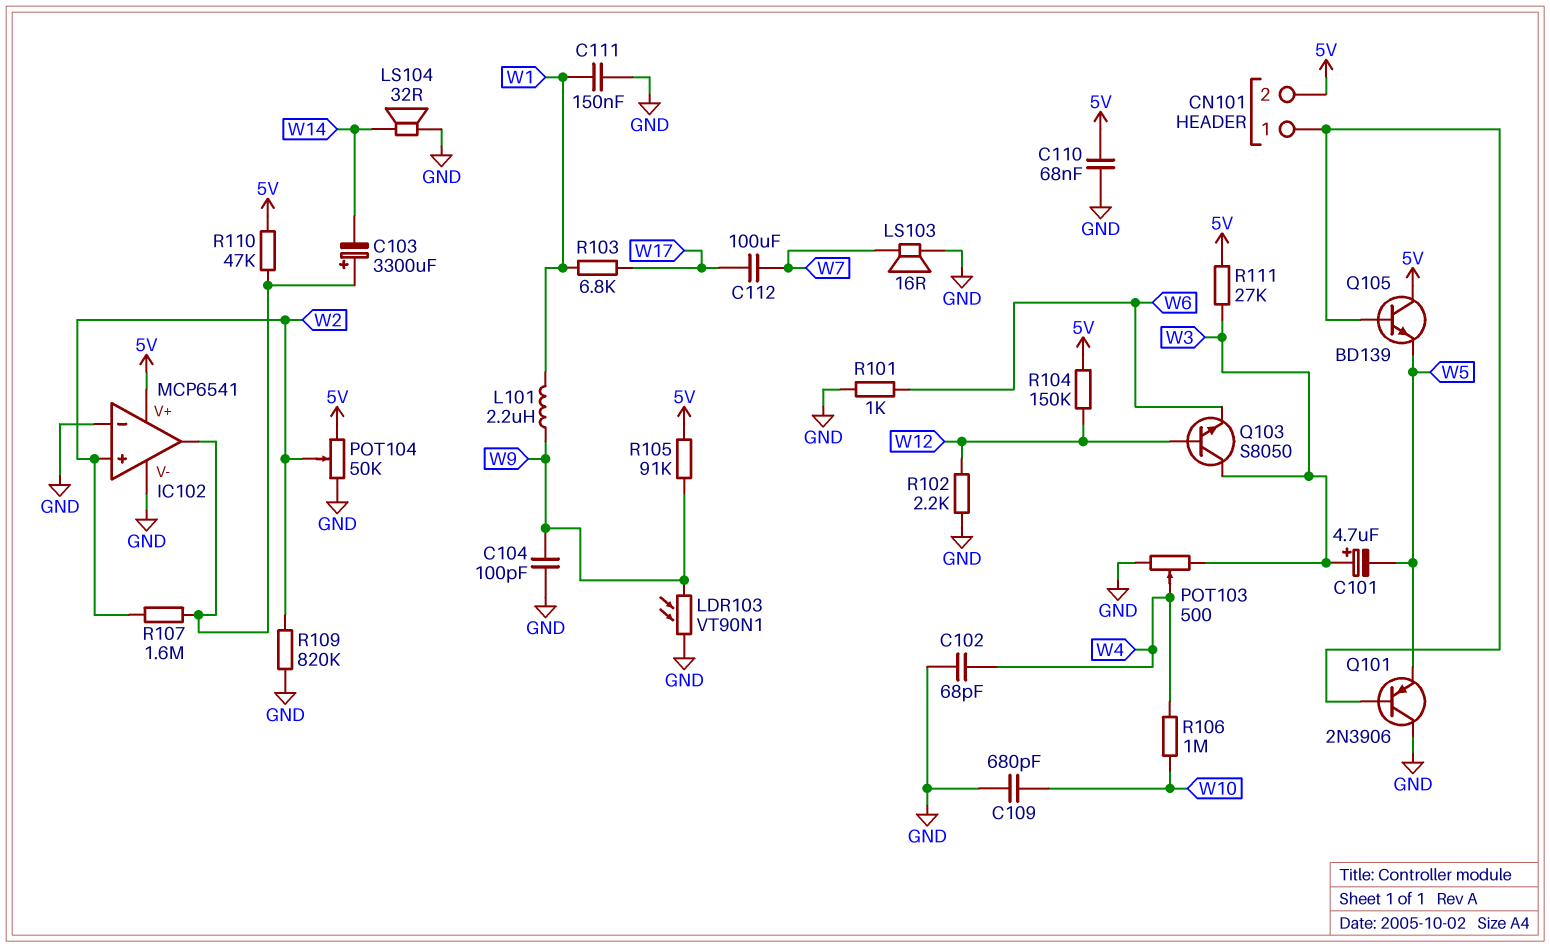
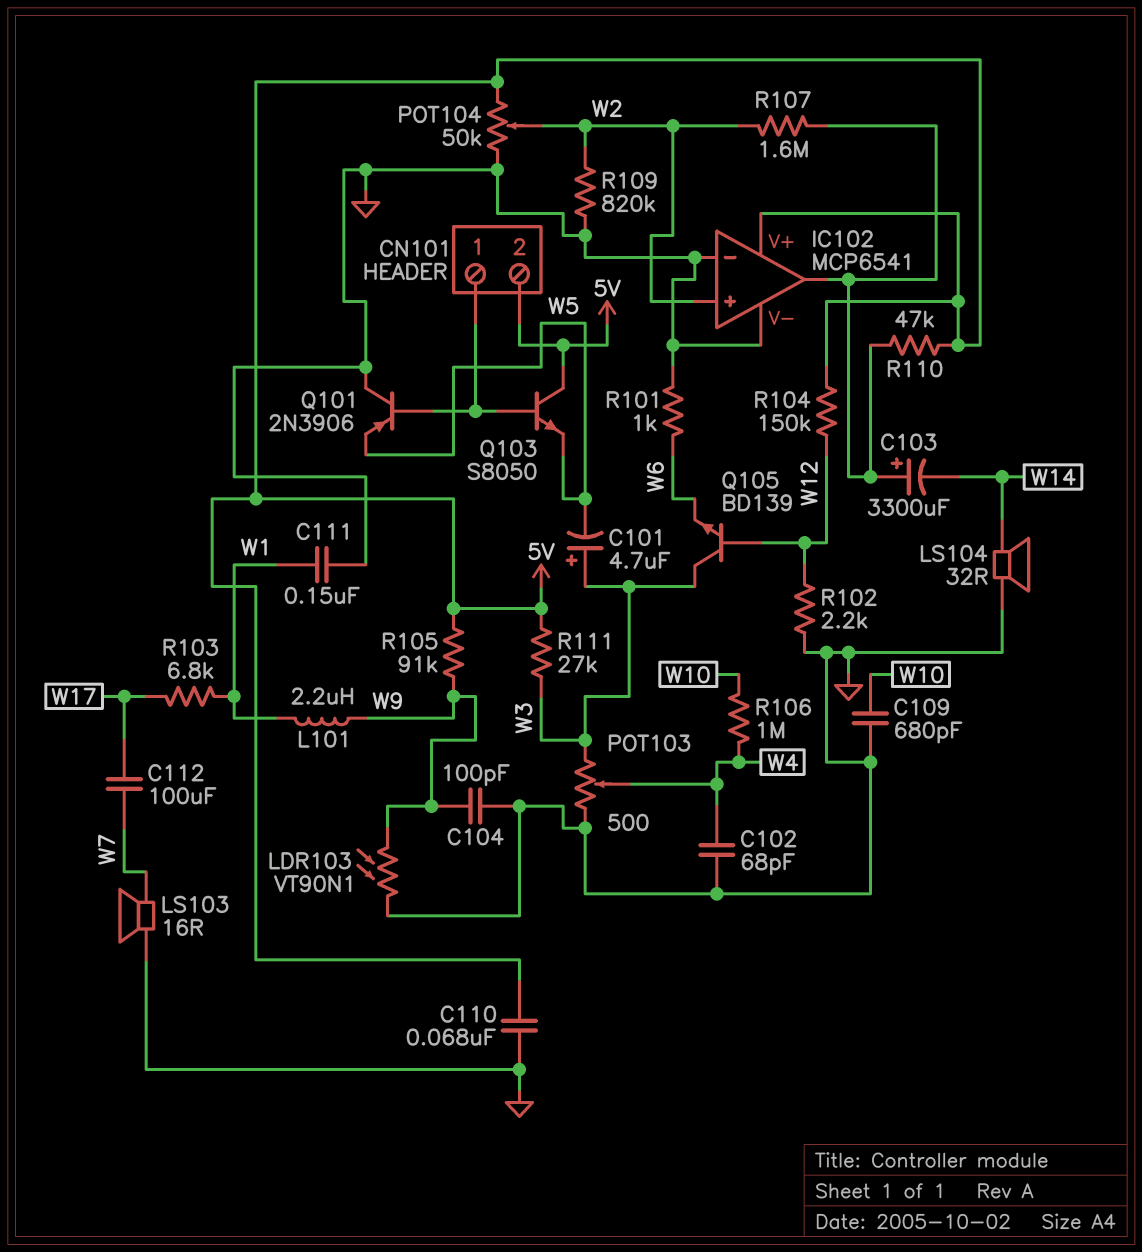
Q103: NPN S8050 (B W12, C W3, E W6) -> NPN S8050 (B CN101/1, C 5V, E W5)
Q105: NPN BD139 (B CN101/1, C 5V, E W5) -> NPN BD139 (B W12, C W3, E W6)

